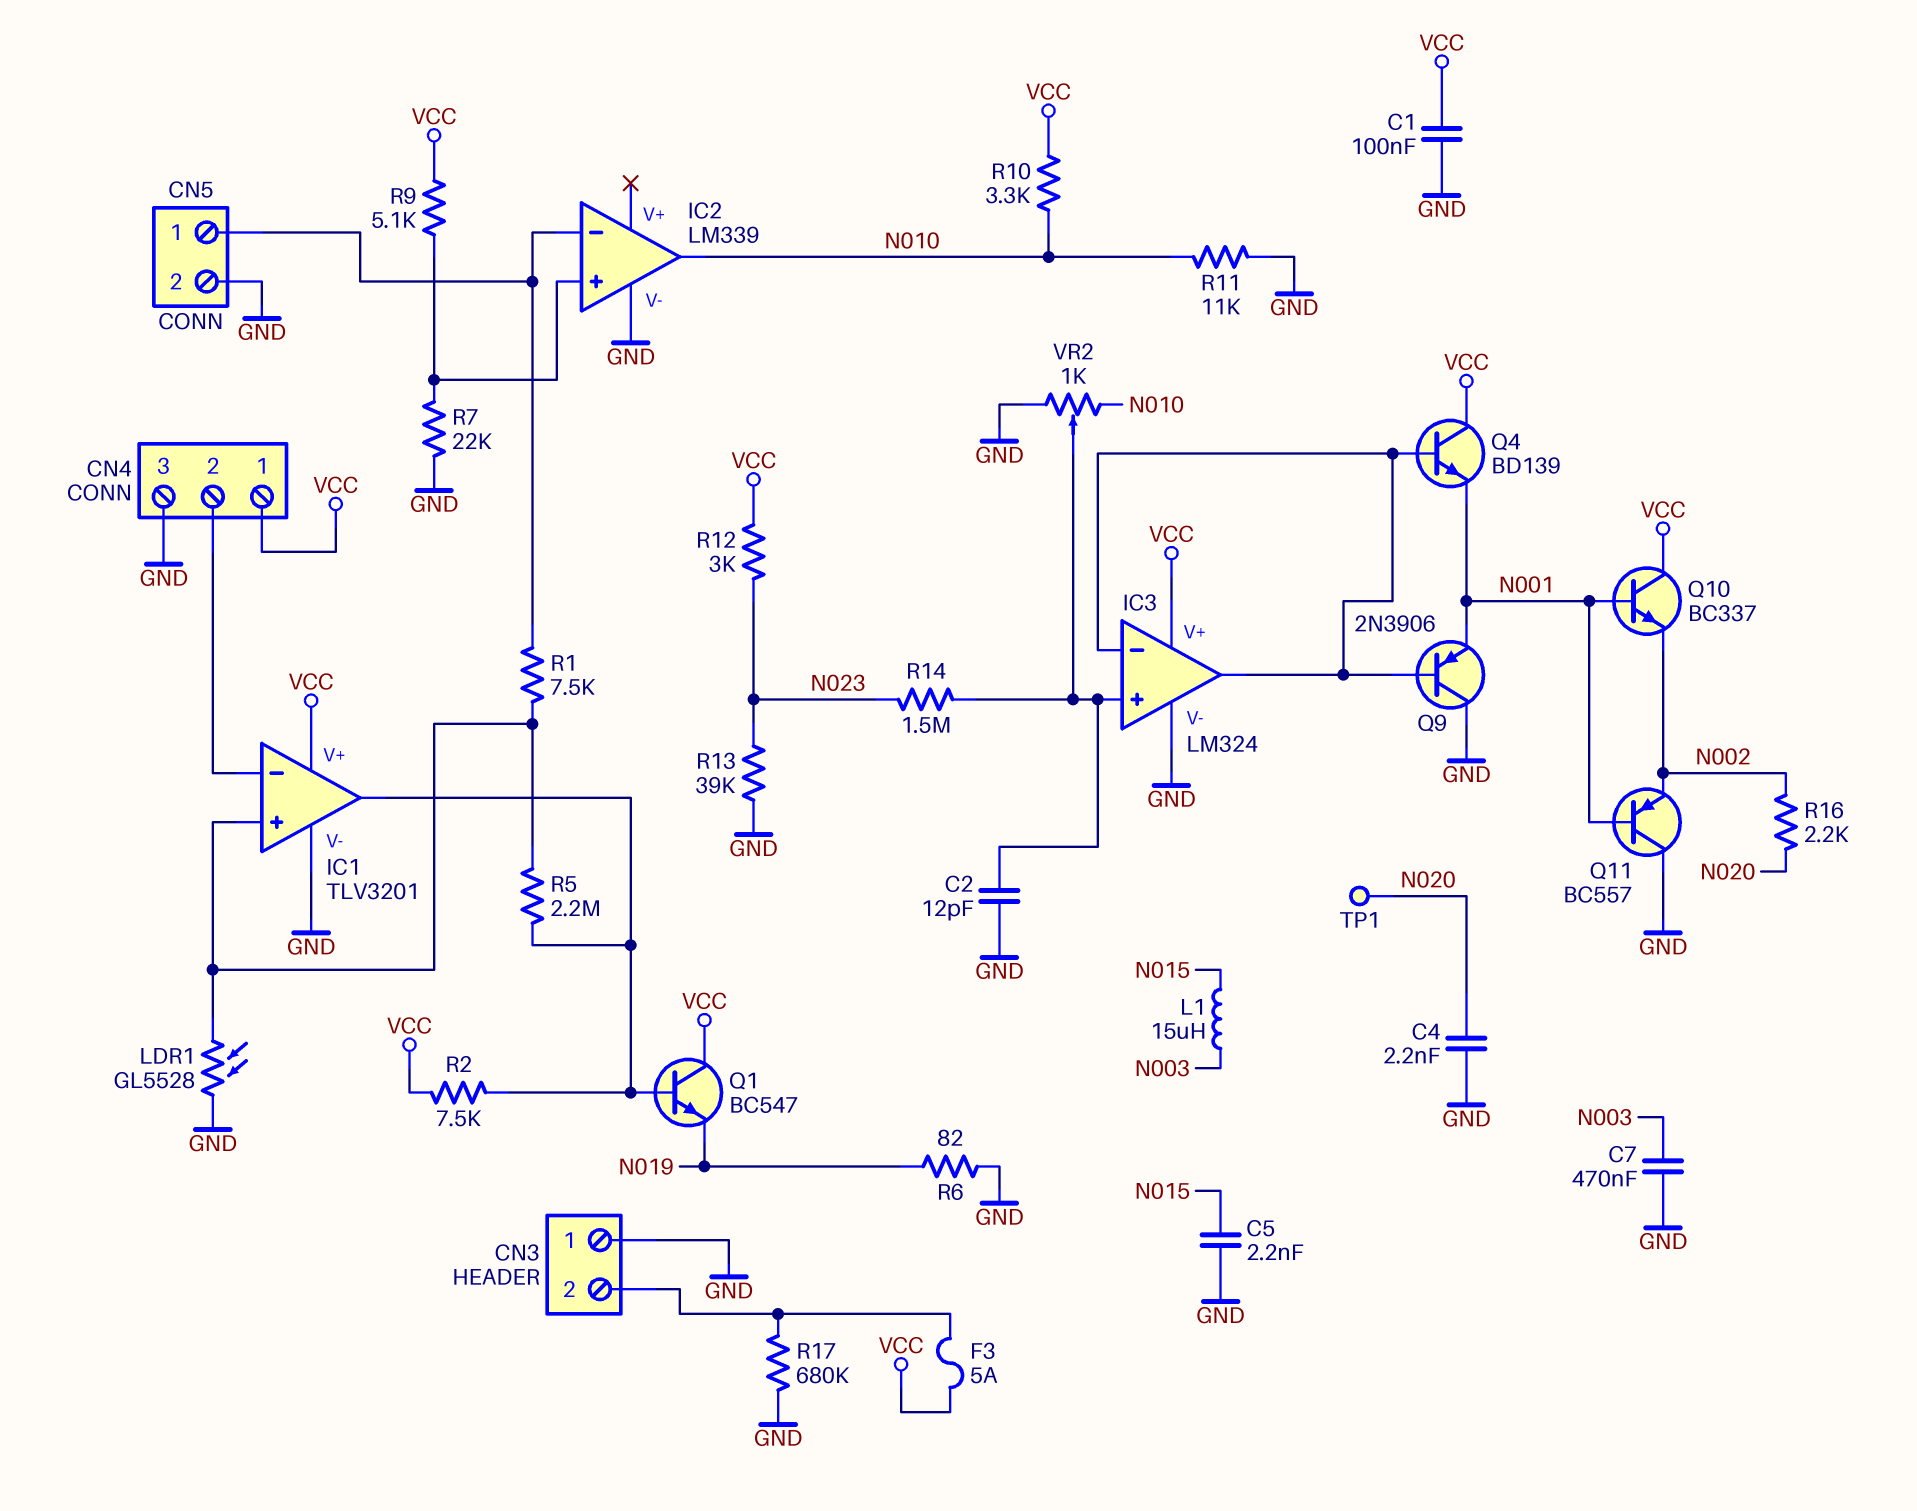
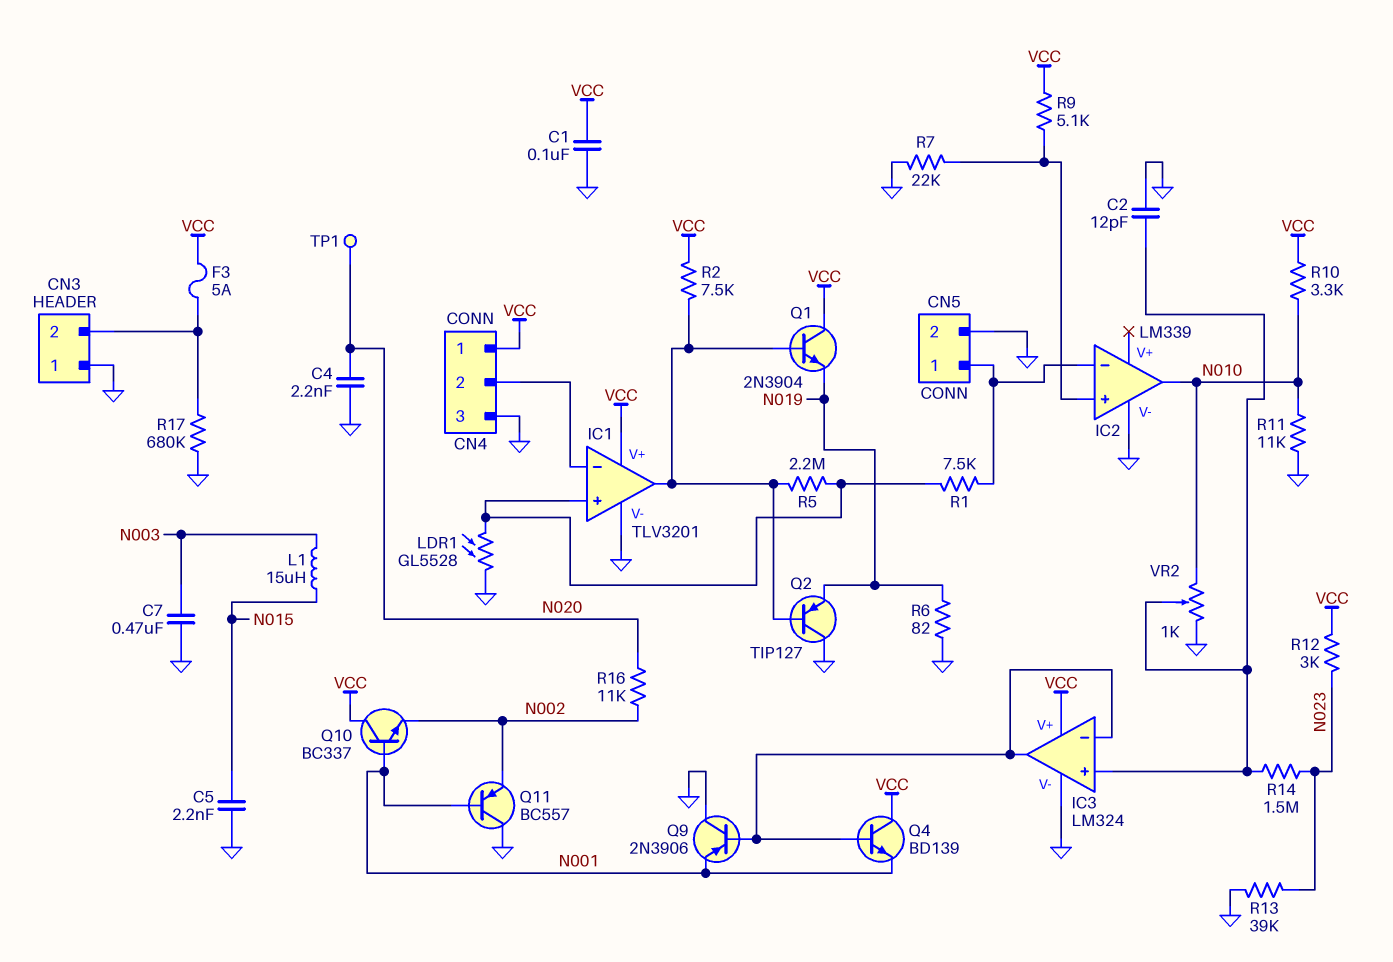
Q1: NPN BC547 (B IC1/out, C VCC, E N019) -> NPN 2N3904 (B IC1/out, C VCC, E N019)
Q2: none -> PNP TIP127 (B IC1/out, C GND, E N019)
R16: 2.2k (N002, N020) -> 11k (N002, N020)

